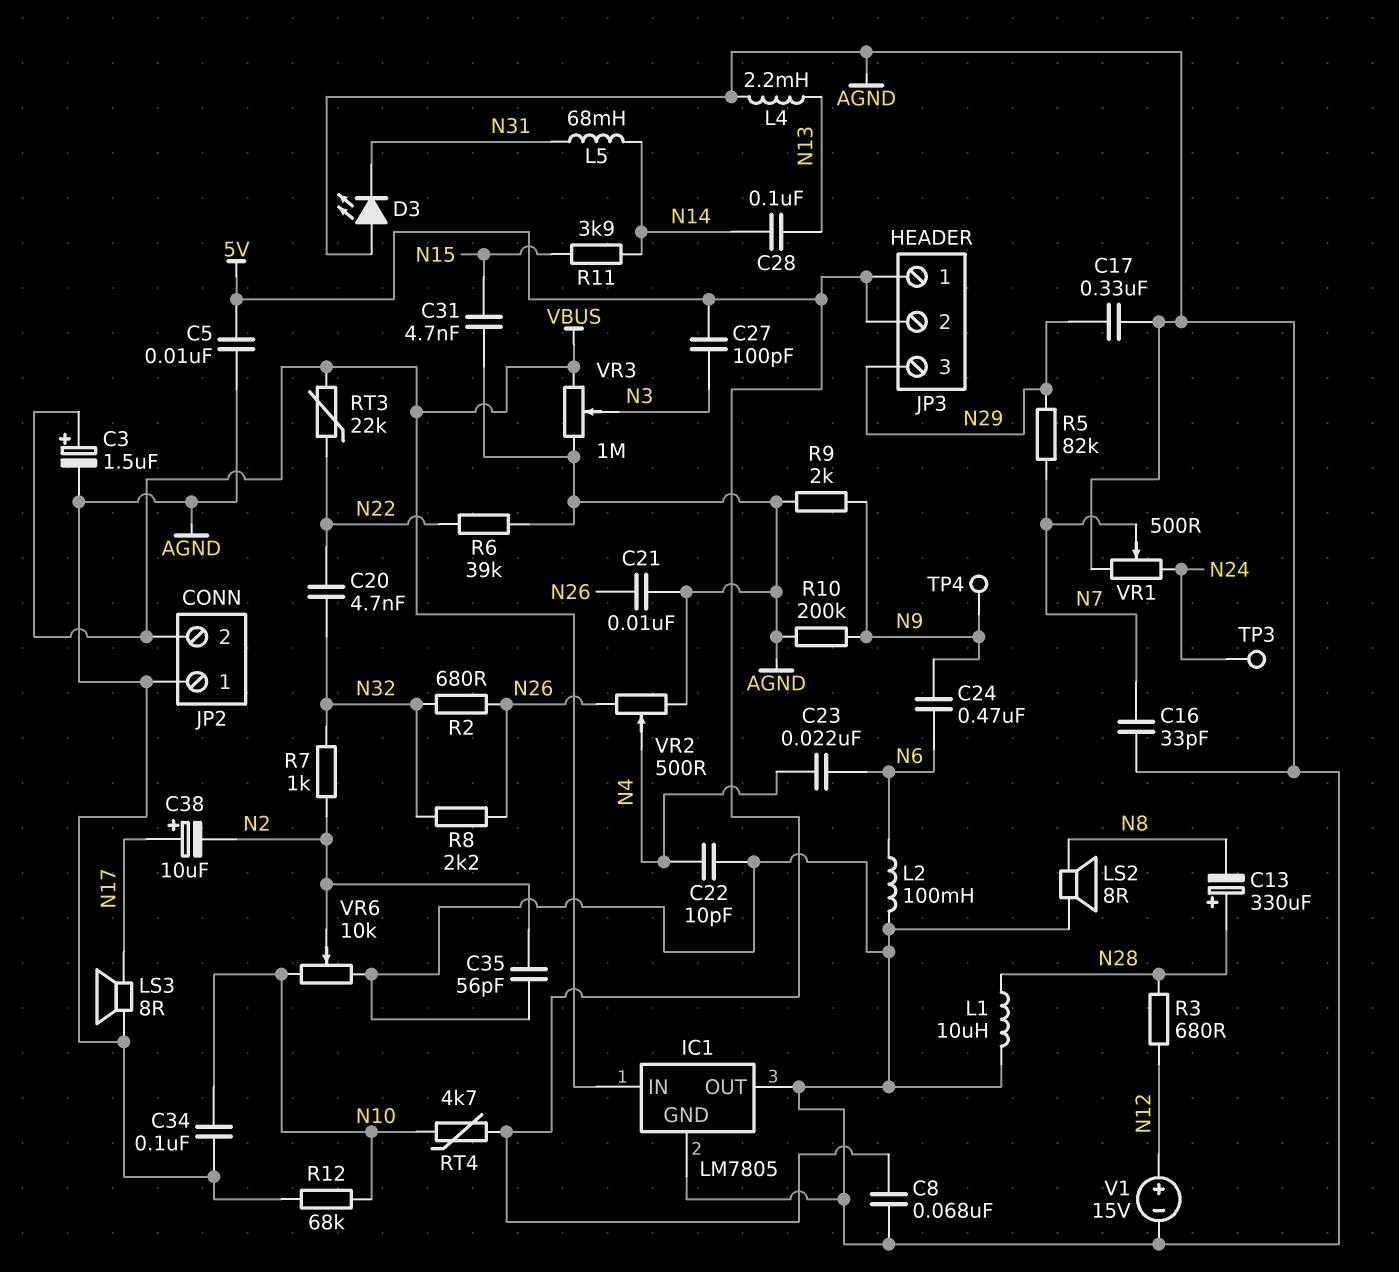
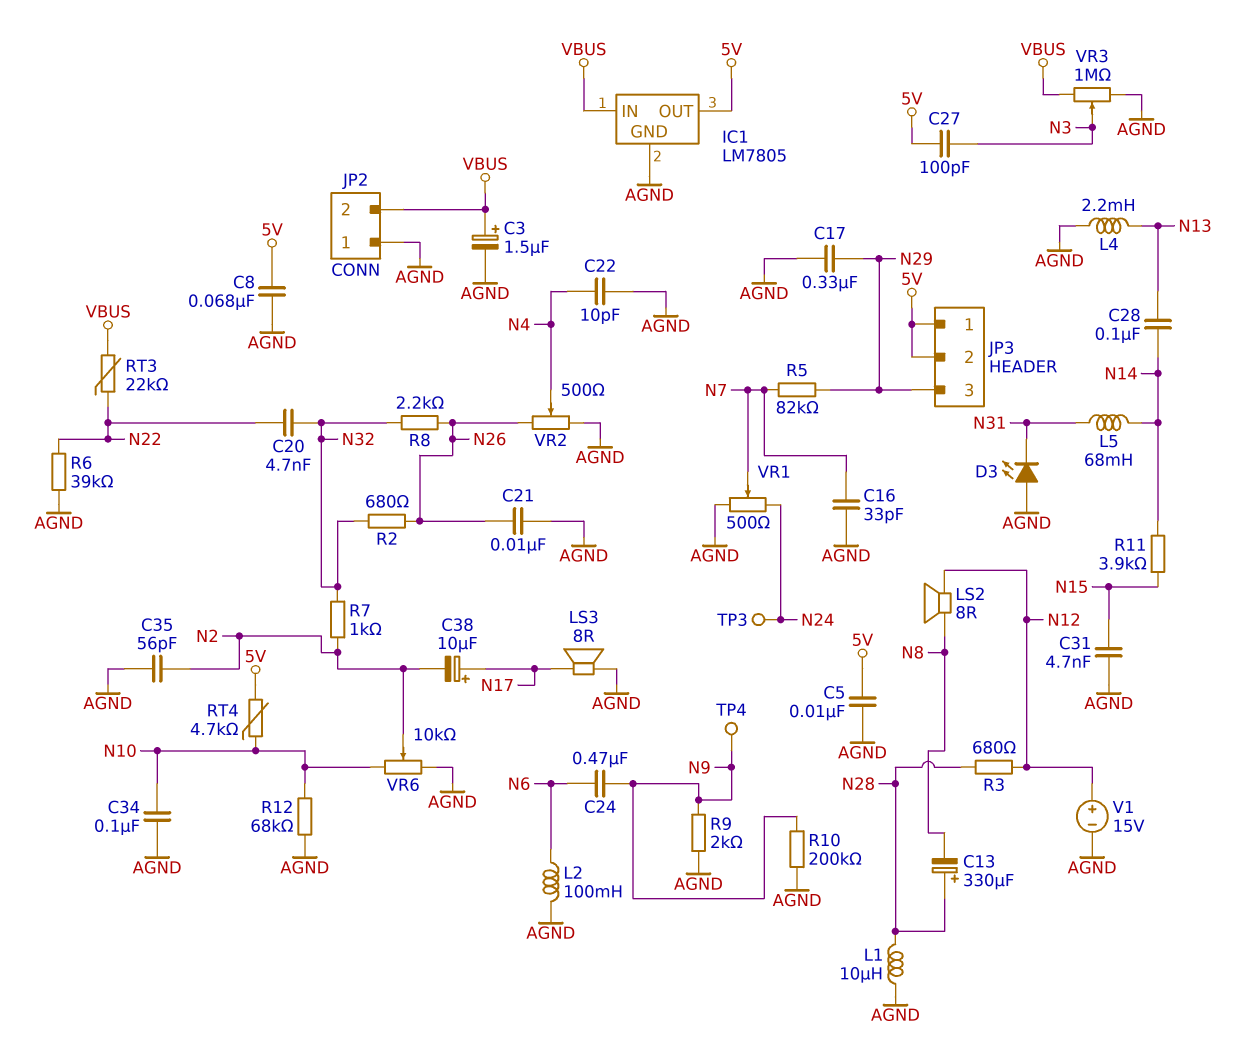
C23: 22nF (N4, N6) -> none
IC1 pin OUT: AGND -> 5V
LS2: speaker 8R (AGND, N8) -> speaker 8R (N8, N12)

